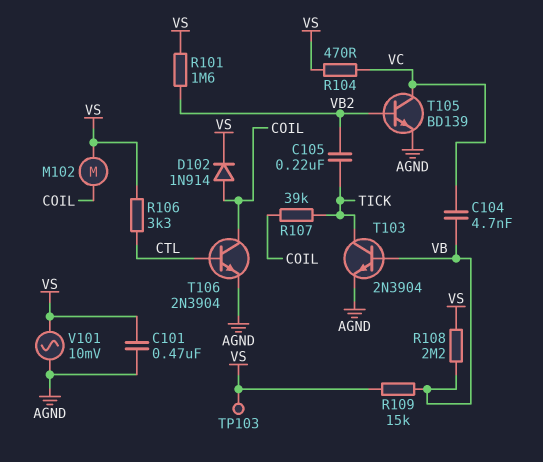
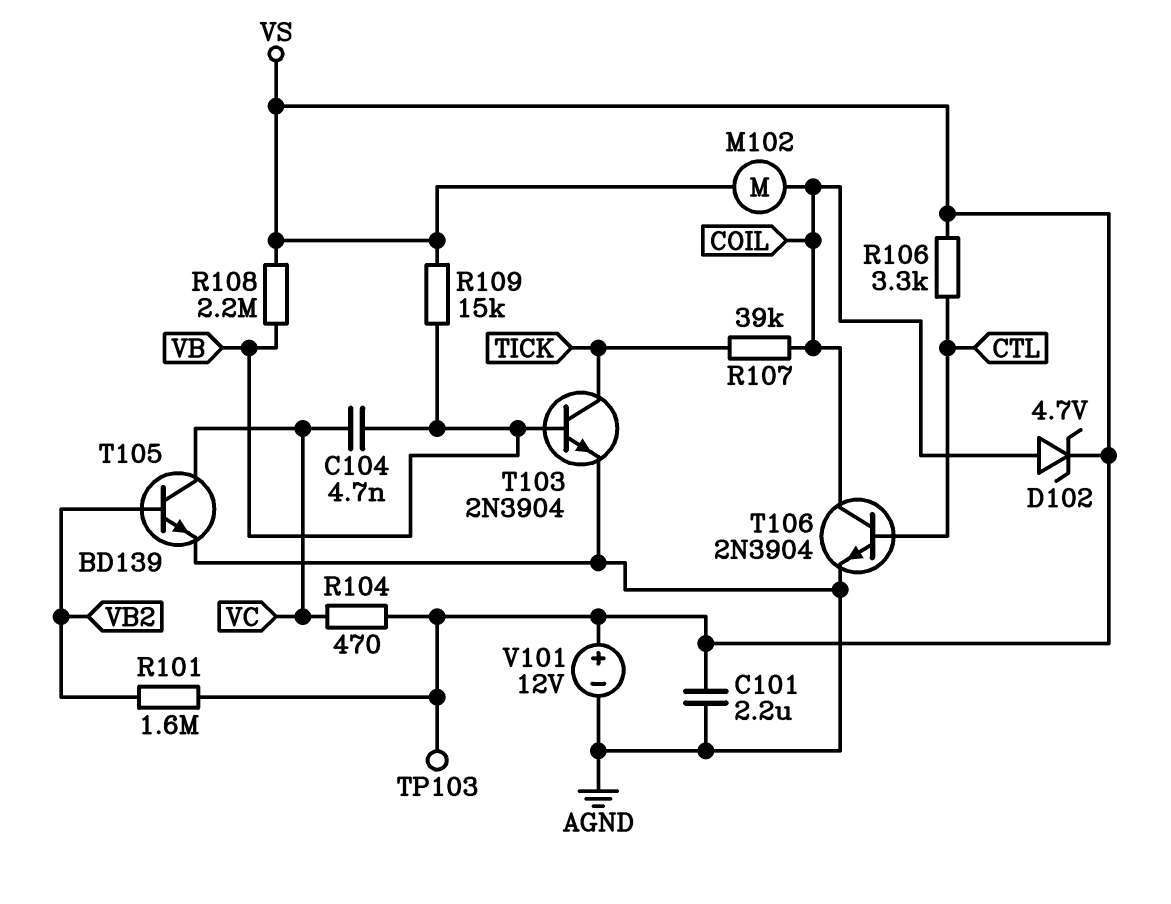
C101: 470nF (AGND, VS) -> 2.2uF (AGND, VS)
C105: 220nF (TICK, VB2) -> none
D102: diode 1N914 (A COIL, K VS) -> zener 4.7V (A COIL, K VS)
V101: AC 10mV (AGND, VS) -> 12V (plus VS, minus AGND)

